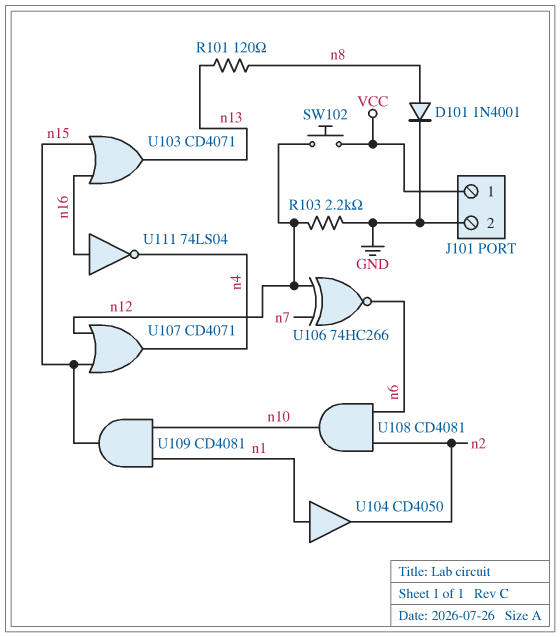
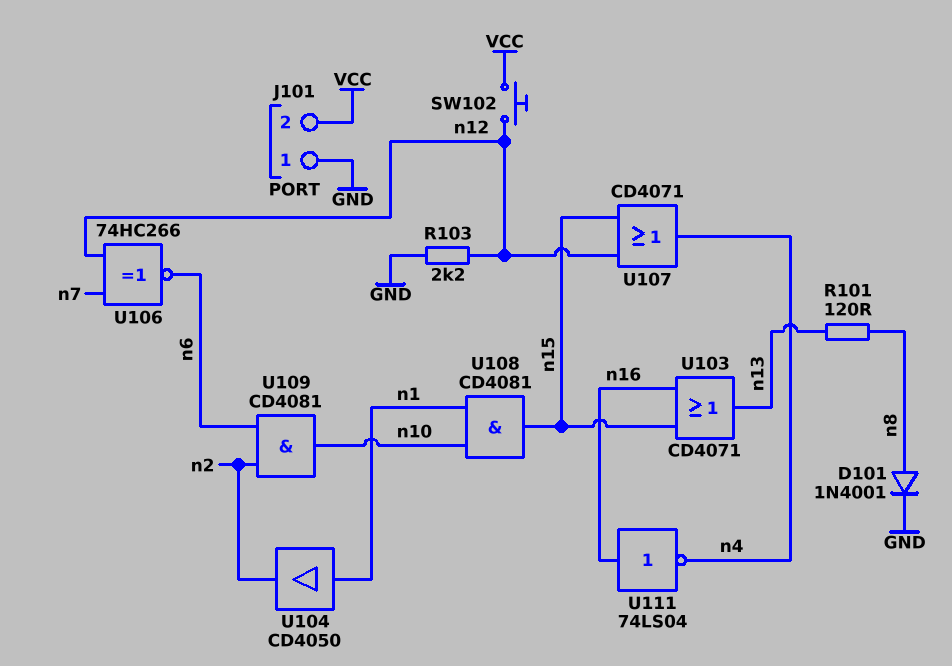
J101 pin 1: VCC -> GND
J101 pin 2: GND -> VCC
U108: AND CD4081 (in n2, in n6, out n10) -> AND CD4081 (in n1, in n10, out n15)
U109: AND CD4081 (in n1, in n10, out n15) -> AND CD4081 (in n2, in n6, out n10)

